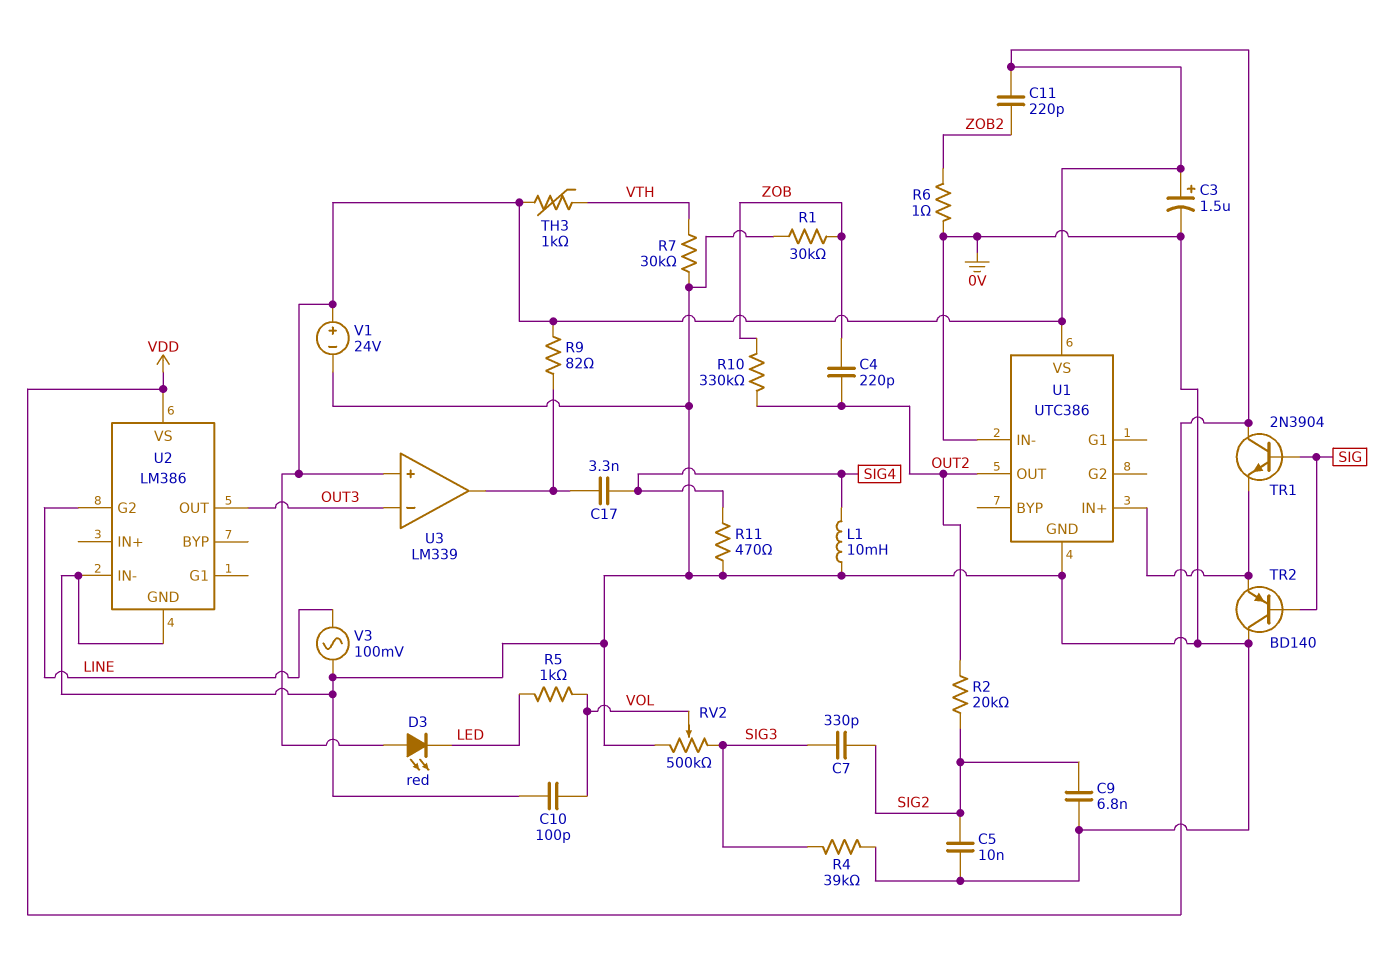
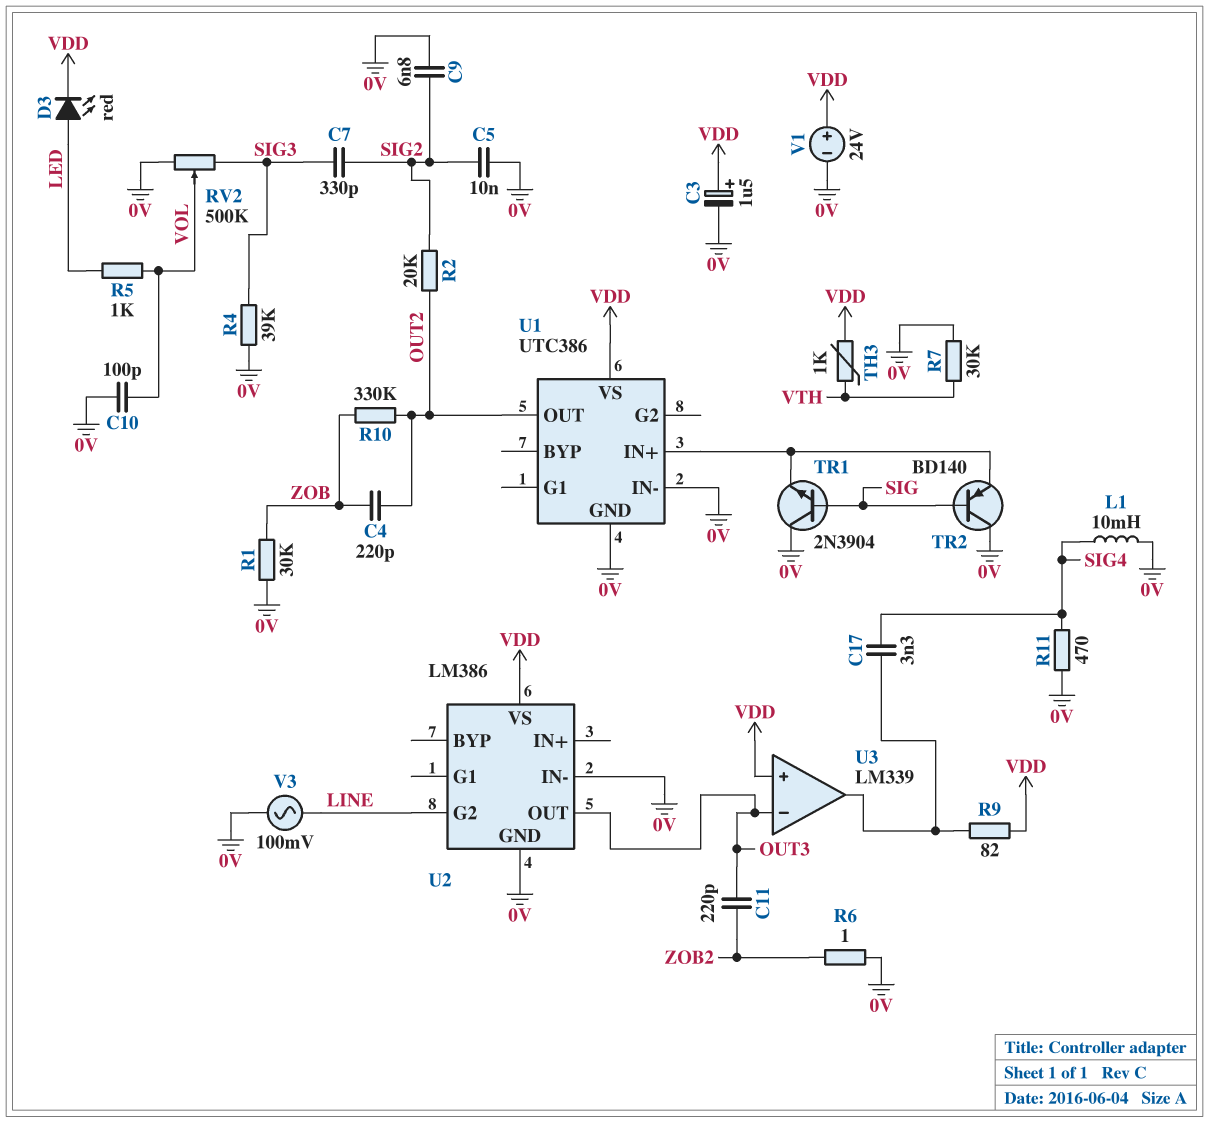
C11: 220pF (VDD, ZOB2) -> 220pF (OUT3, ZOB2)
D3: LED red (A VDD, K LED) -> LED red (A LED, K VDD)
TR1: NPN 2N3904 (B SIG, C VDD, E U1/IN+) -> NPN 2N3904 (B SIG, C 0V, E U1/IN+)

